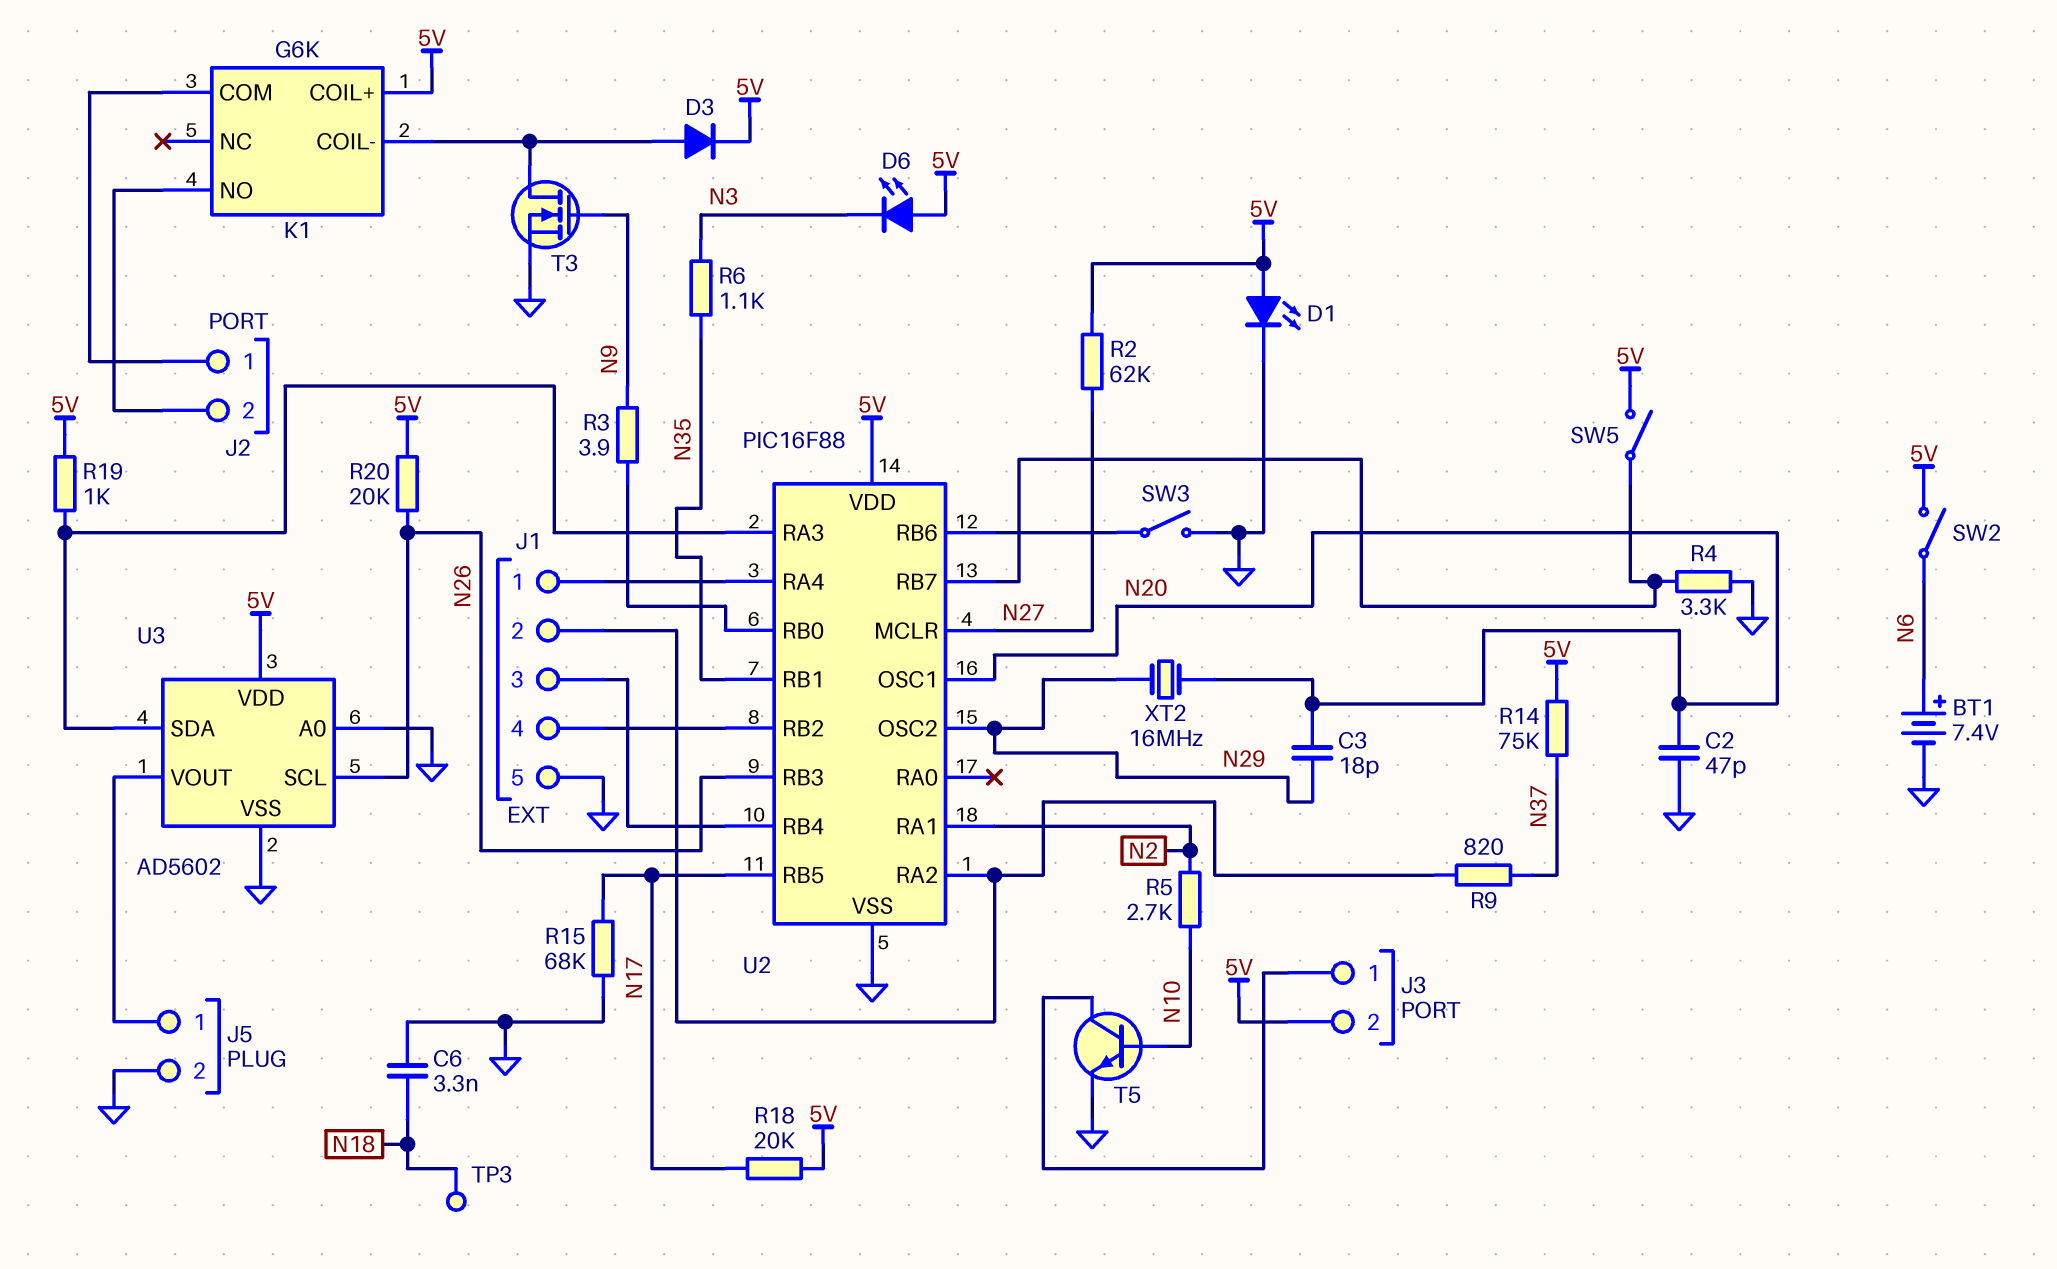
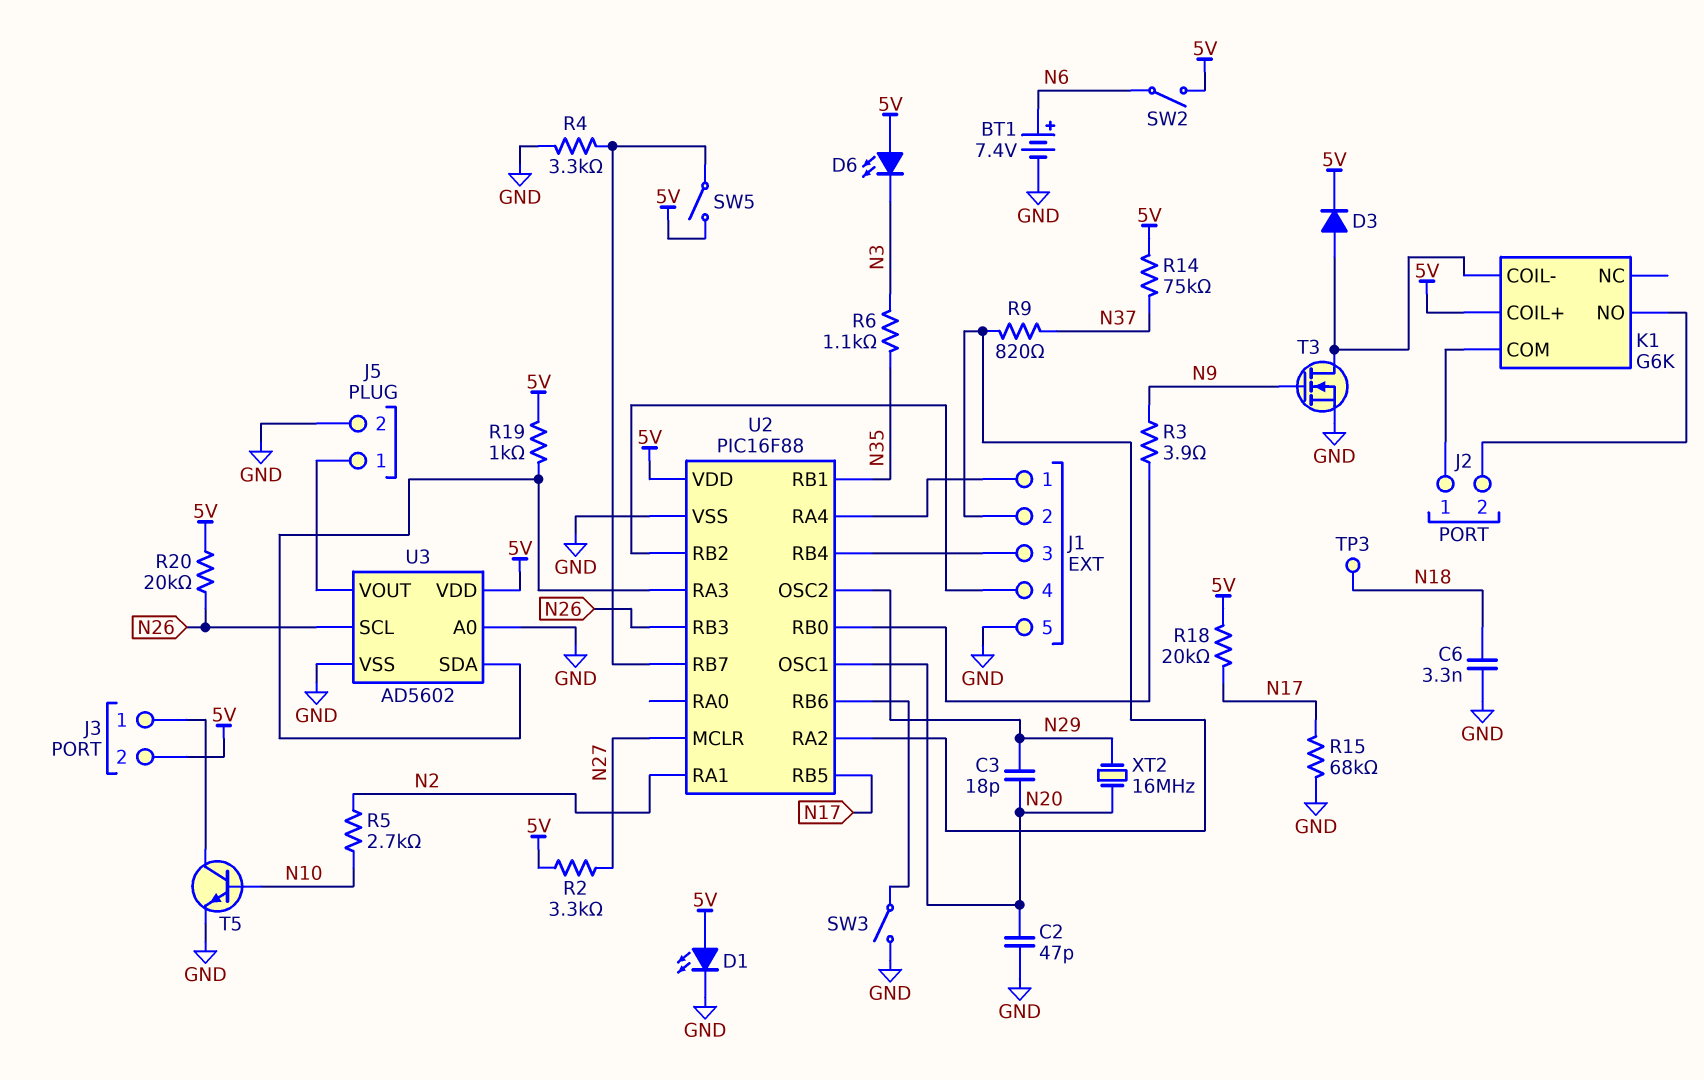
R2: 62k (5V, N27) -> 3.3k (5V, N27)

